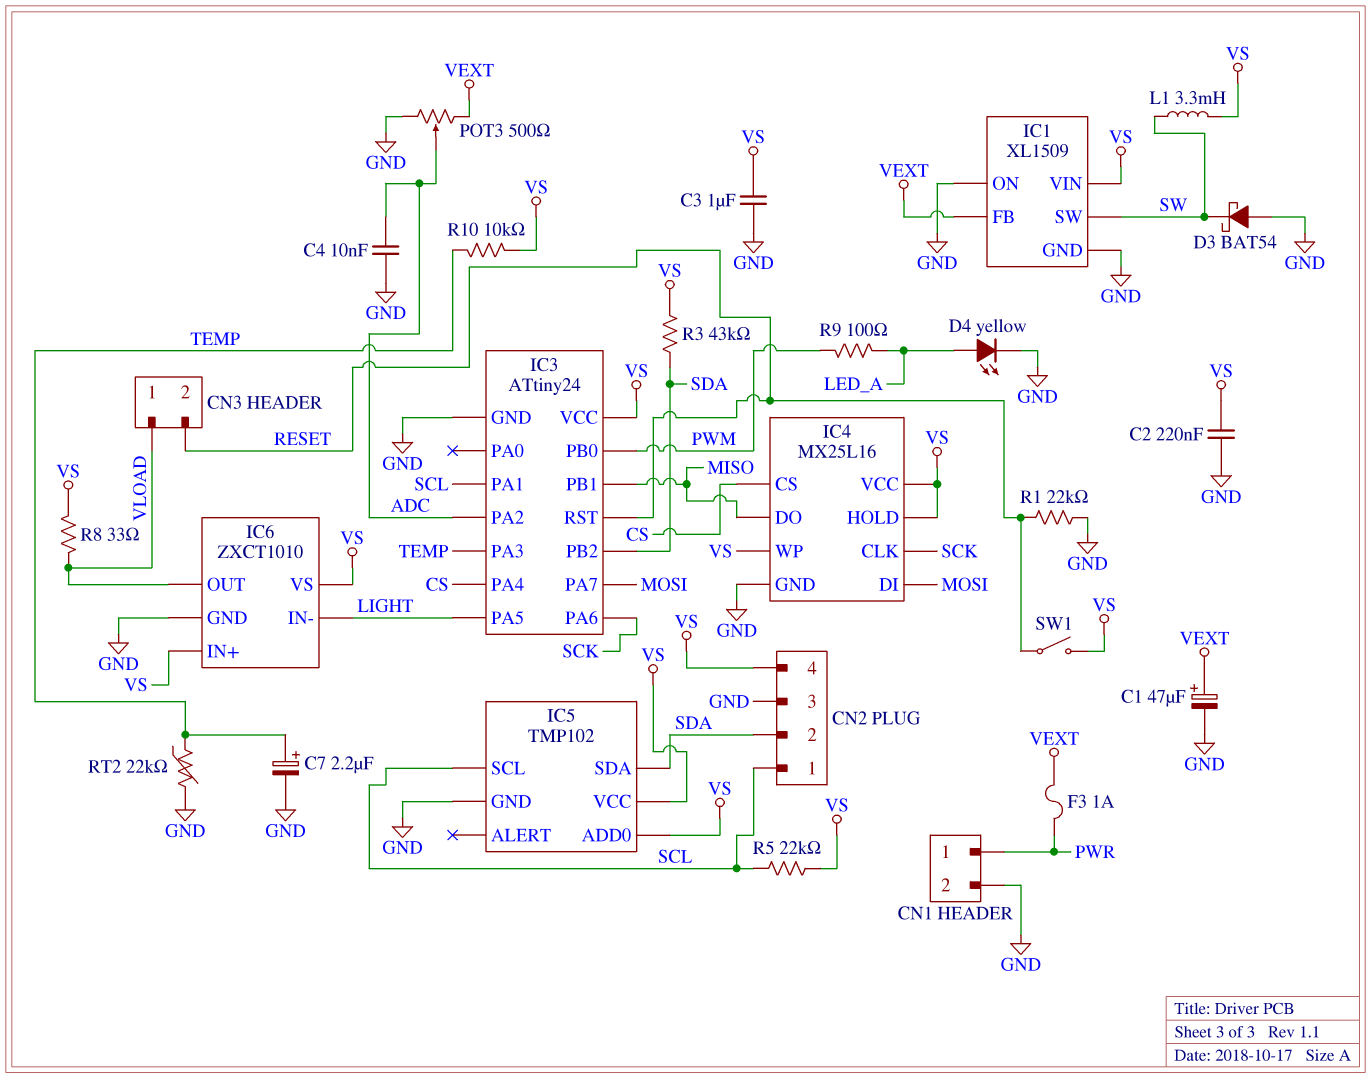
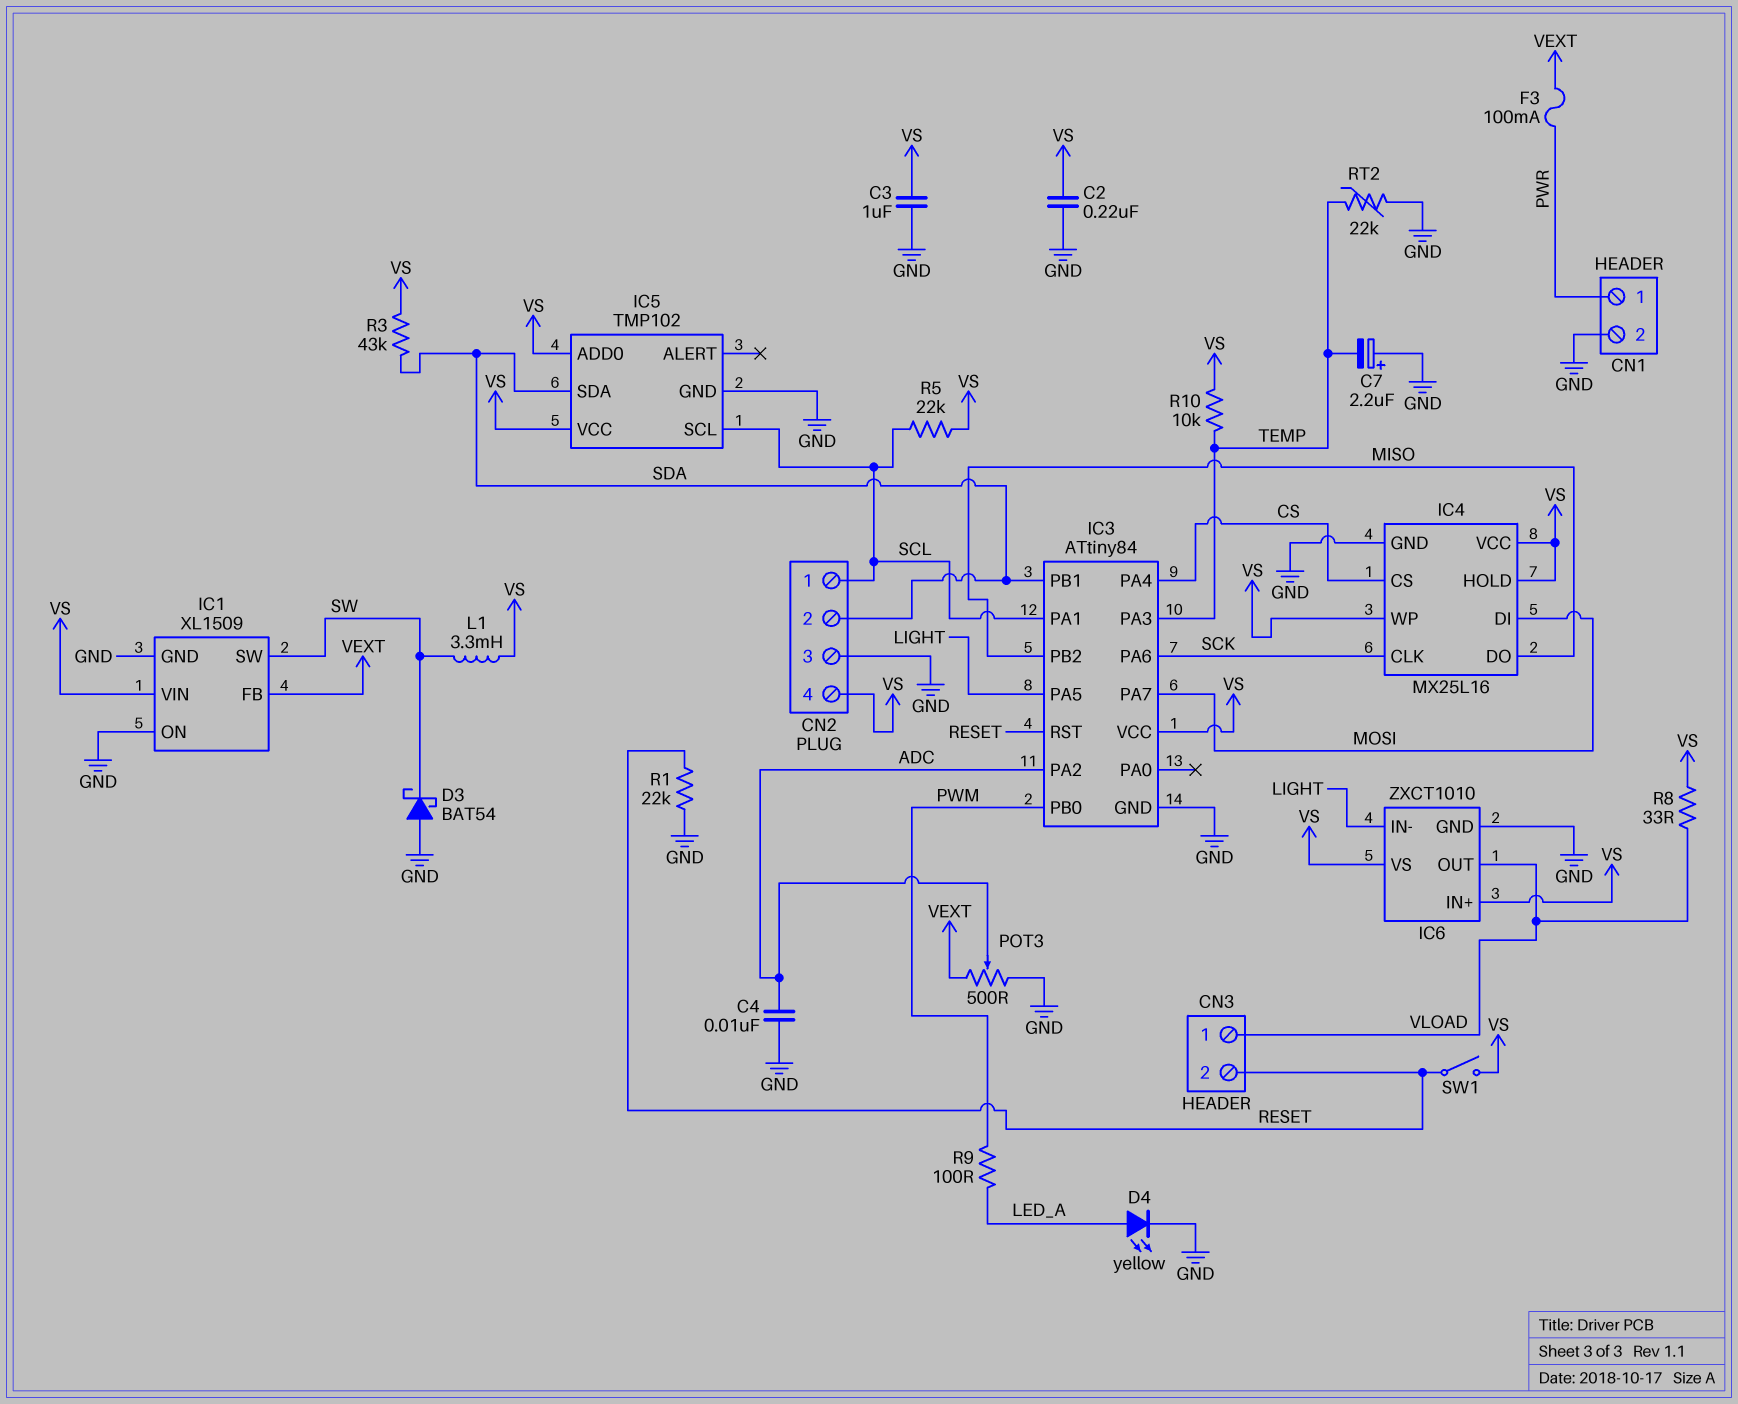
C1: 47uF (plus VEXT, minus GND) -> none
C7: 2.2uF (plus TEMP, minus GND) -> 2.2uF (plus GND, minus TEMP)
F3: 1A (PWR, VEXT) -> 100mA (PWR, VEXT)
IC3: ATtiny24 -> ATtiny84
IC3 pin PB1: MISO -> SDA
IC3 pin PB2: SDA -> MISO

